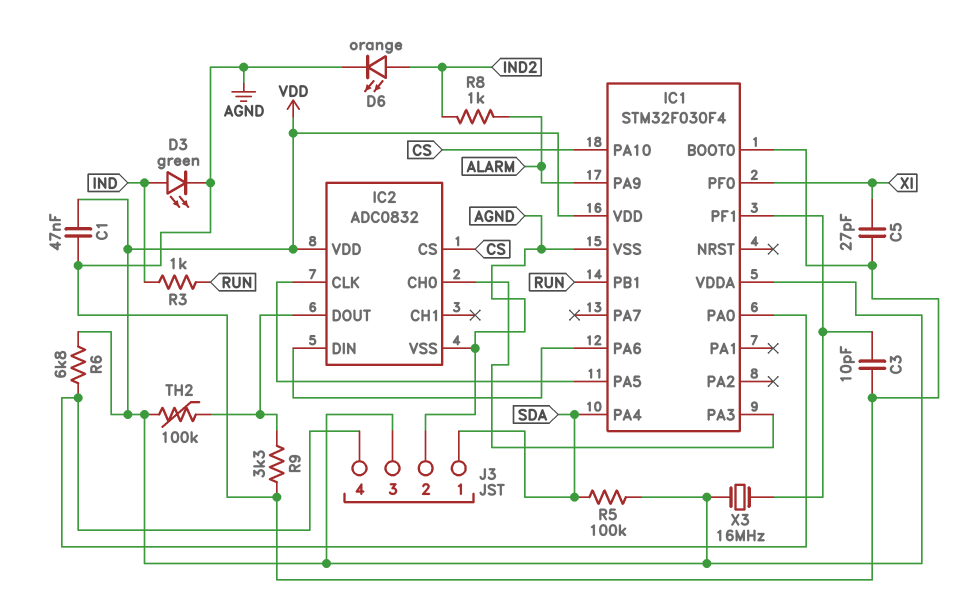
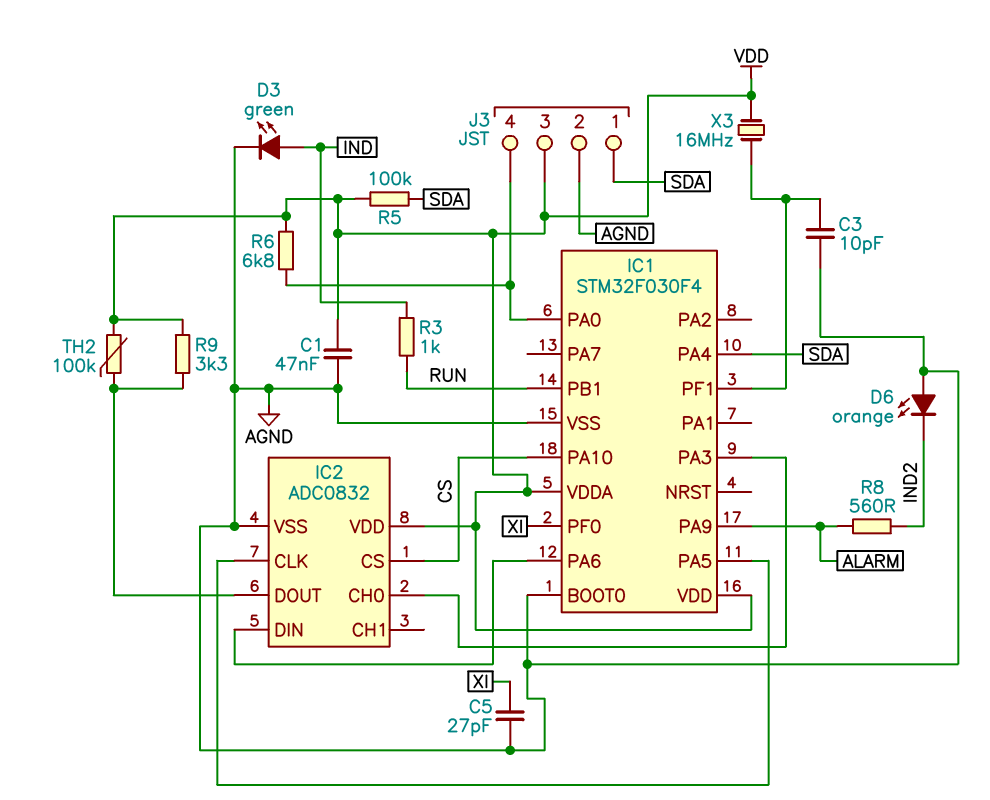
D6: LED orange (A IND2, K AGND) -> LED orange (A AGND, K IND2)
R8: 1k (ALARM, IND2) -> 560 (ALARM, IND2)
R9: 3.3k (AGND, IC2/DOUT) -> 3.3k (IC2/DOUT, VDD)

